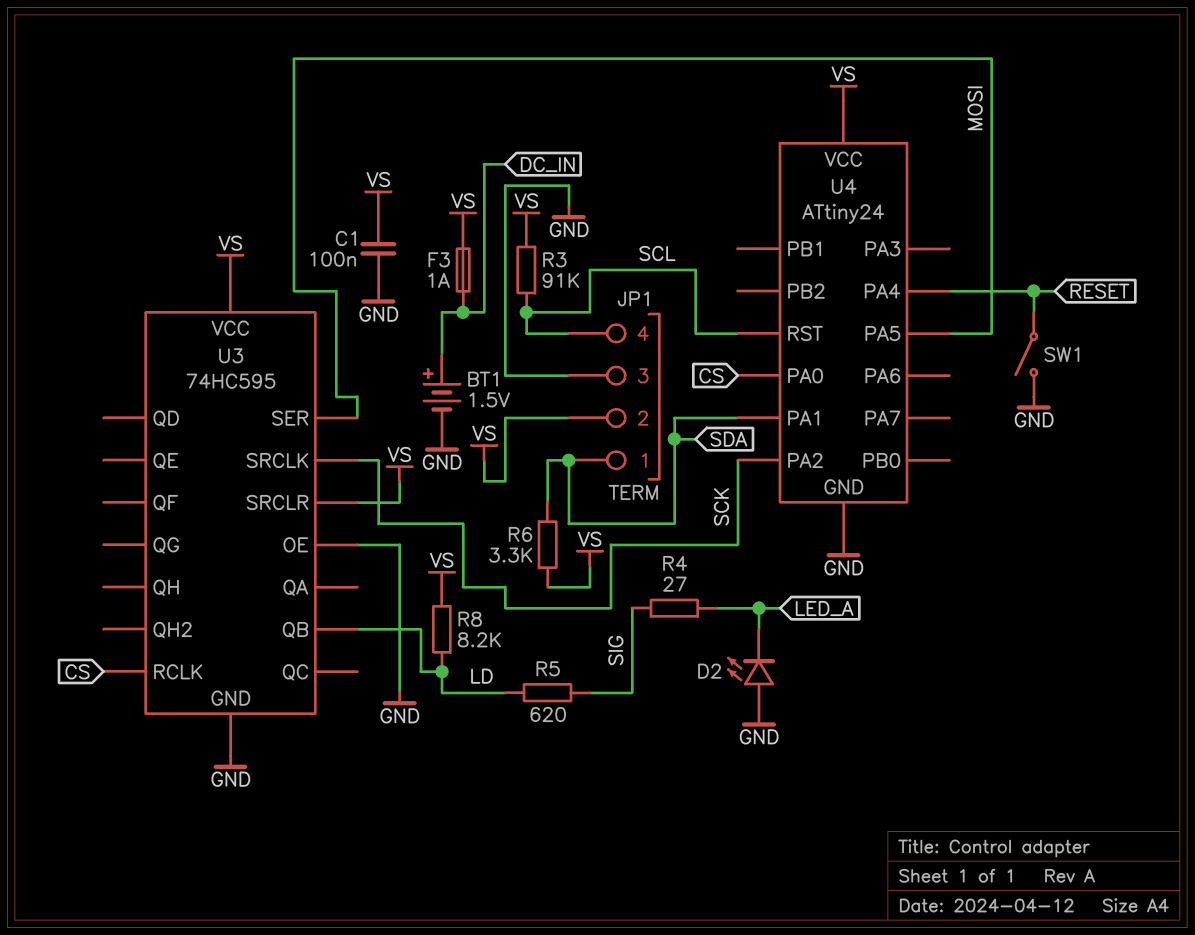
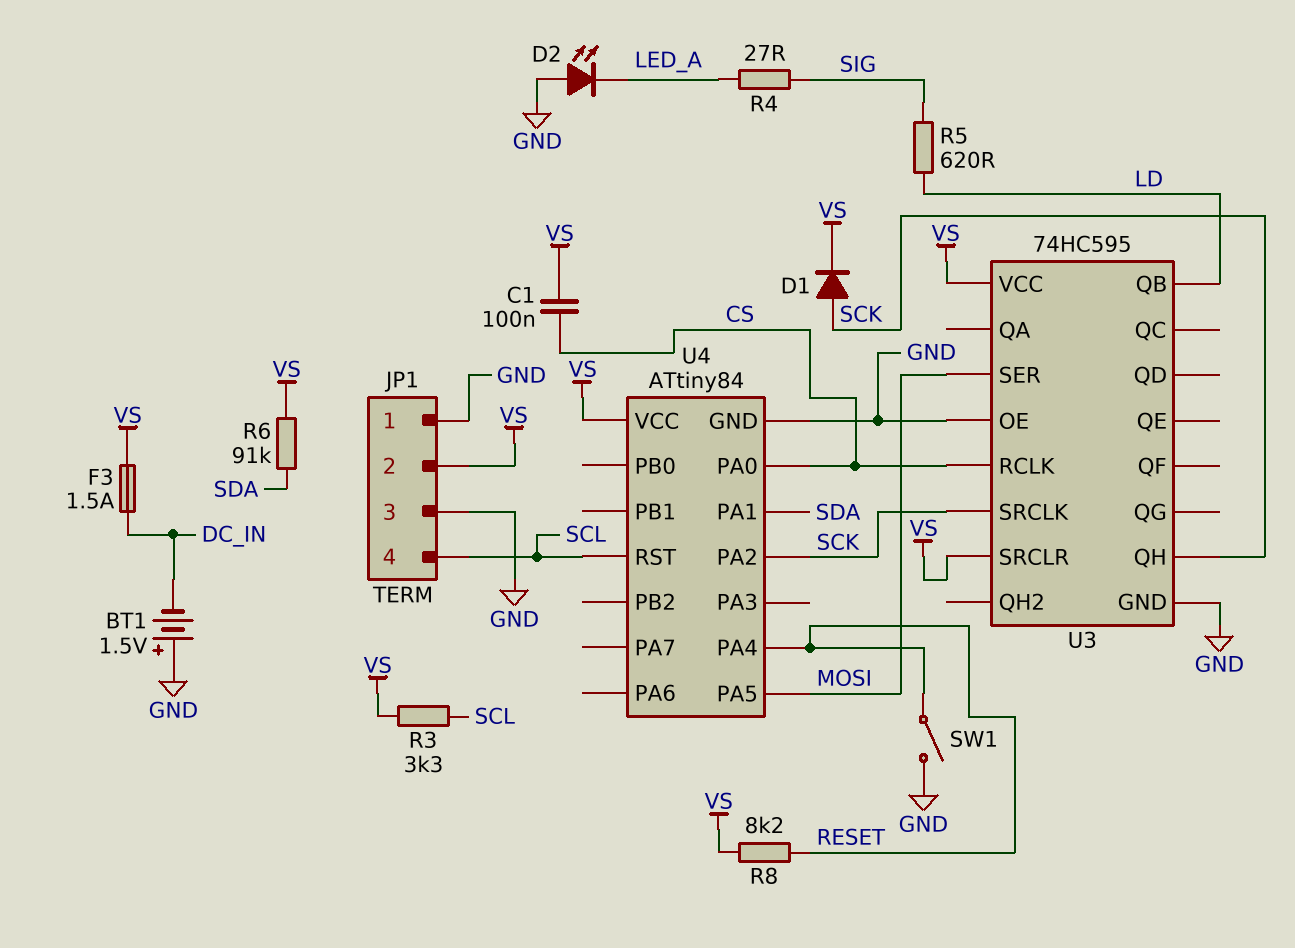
BT1: 1.5V (plus DC_IN, minus GND) -> 1.5V (plus GND, minus DC_IN)
C1: 100nF (GND, VS) -> 100nF (CS, VS)
D1: none -> diode (A SCK, K VS)
F3: 1A (DC_IN, VS) -> 1.5A (DC_IN, VS)
JP1 pin 1: SDA -> GND
R3: 91k (SCL, VS) -> 3.3k (SCL, VS)
R6: 3.3k (SDA, VS) -> 91k (SDA, VS)
R8: 8.2k (LD, VS) -> 8.2k (RESET, VS)
U3 pin QH: none -> SCK
U4: ATtiny24 -> ATtiny84

